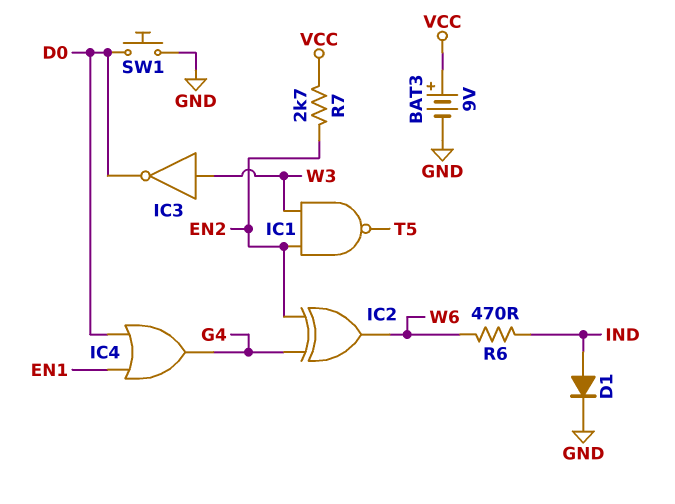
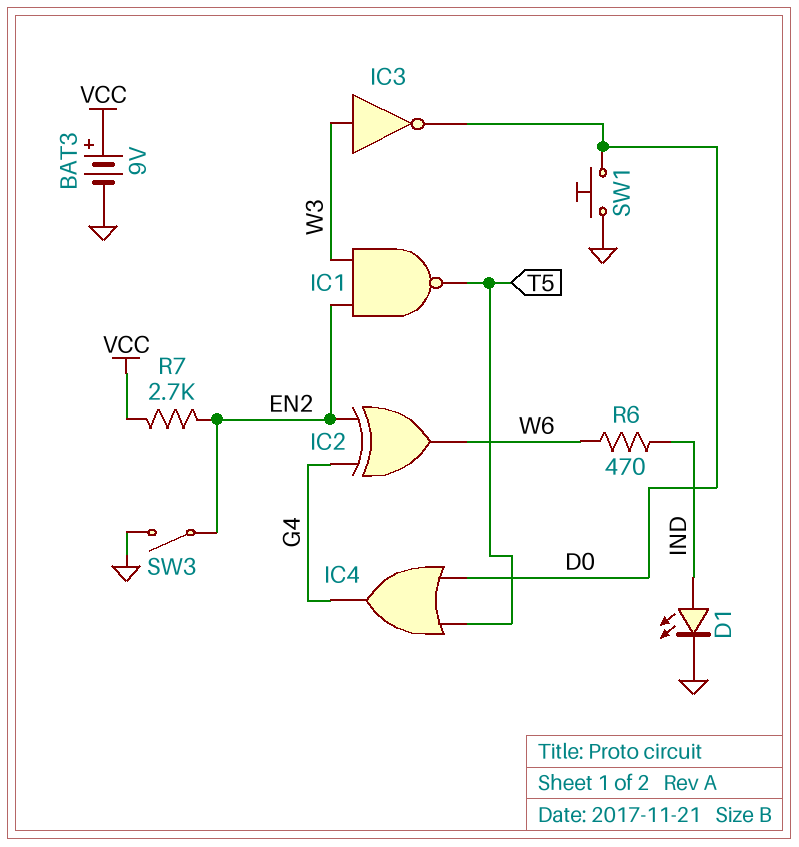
D1: diode (A IND, K GND) -> LED (A IND, K GND)
IC4: OR (in D0, in EN1, out G4) -> OR (in D0, in T5, out G4)
SW3: none -> switch (EN2, GND)

